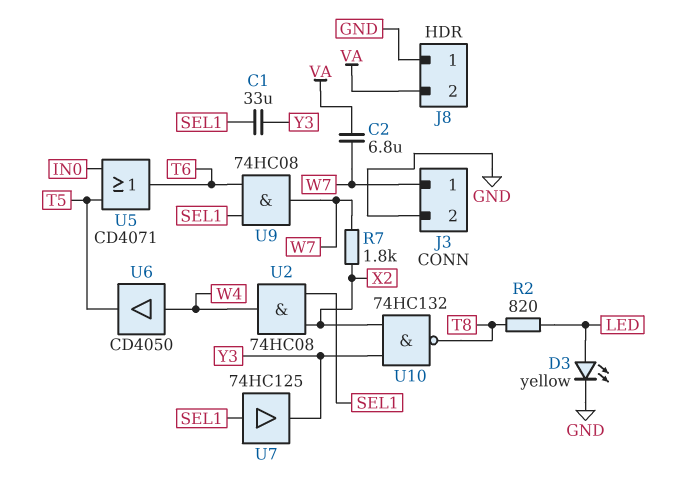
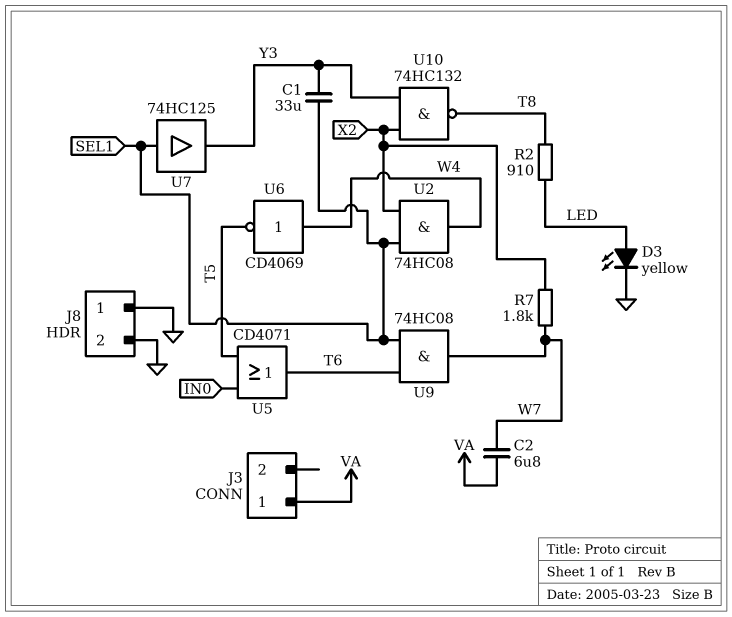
J3 pin 1: W7 -> VA
J3 pin 2: GND -> none
J8 pin 2: VA -> GND
R2: 820 (LED, T8) -> 910 (LED, T8)
U6: buffer CD4050 (in W4, out T5) -> NOT CD4069 (in W4, out T5)

